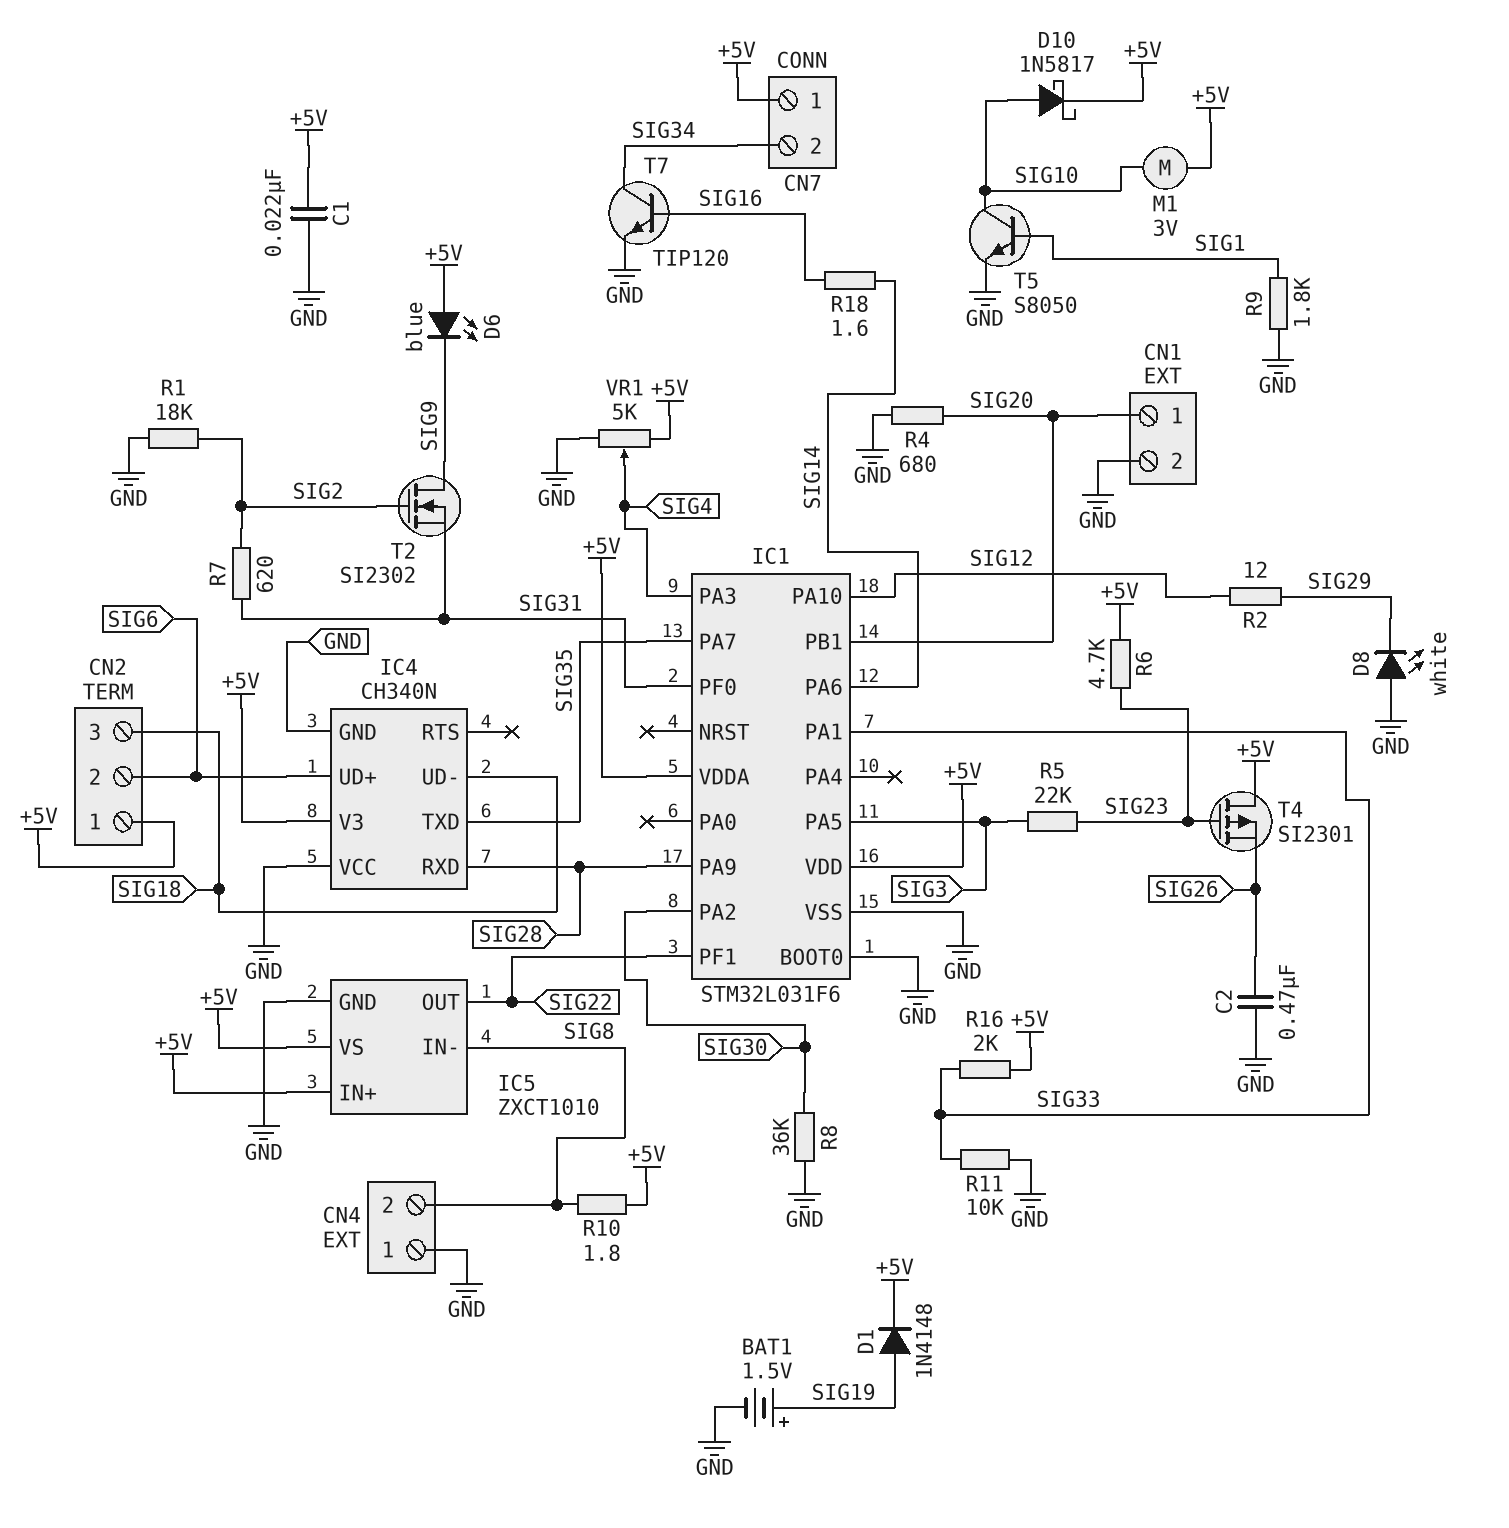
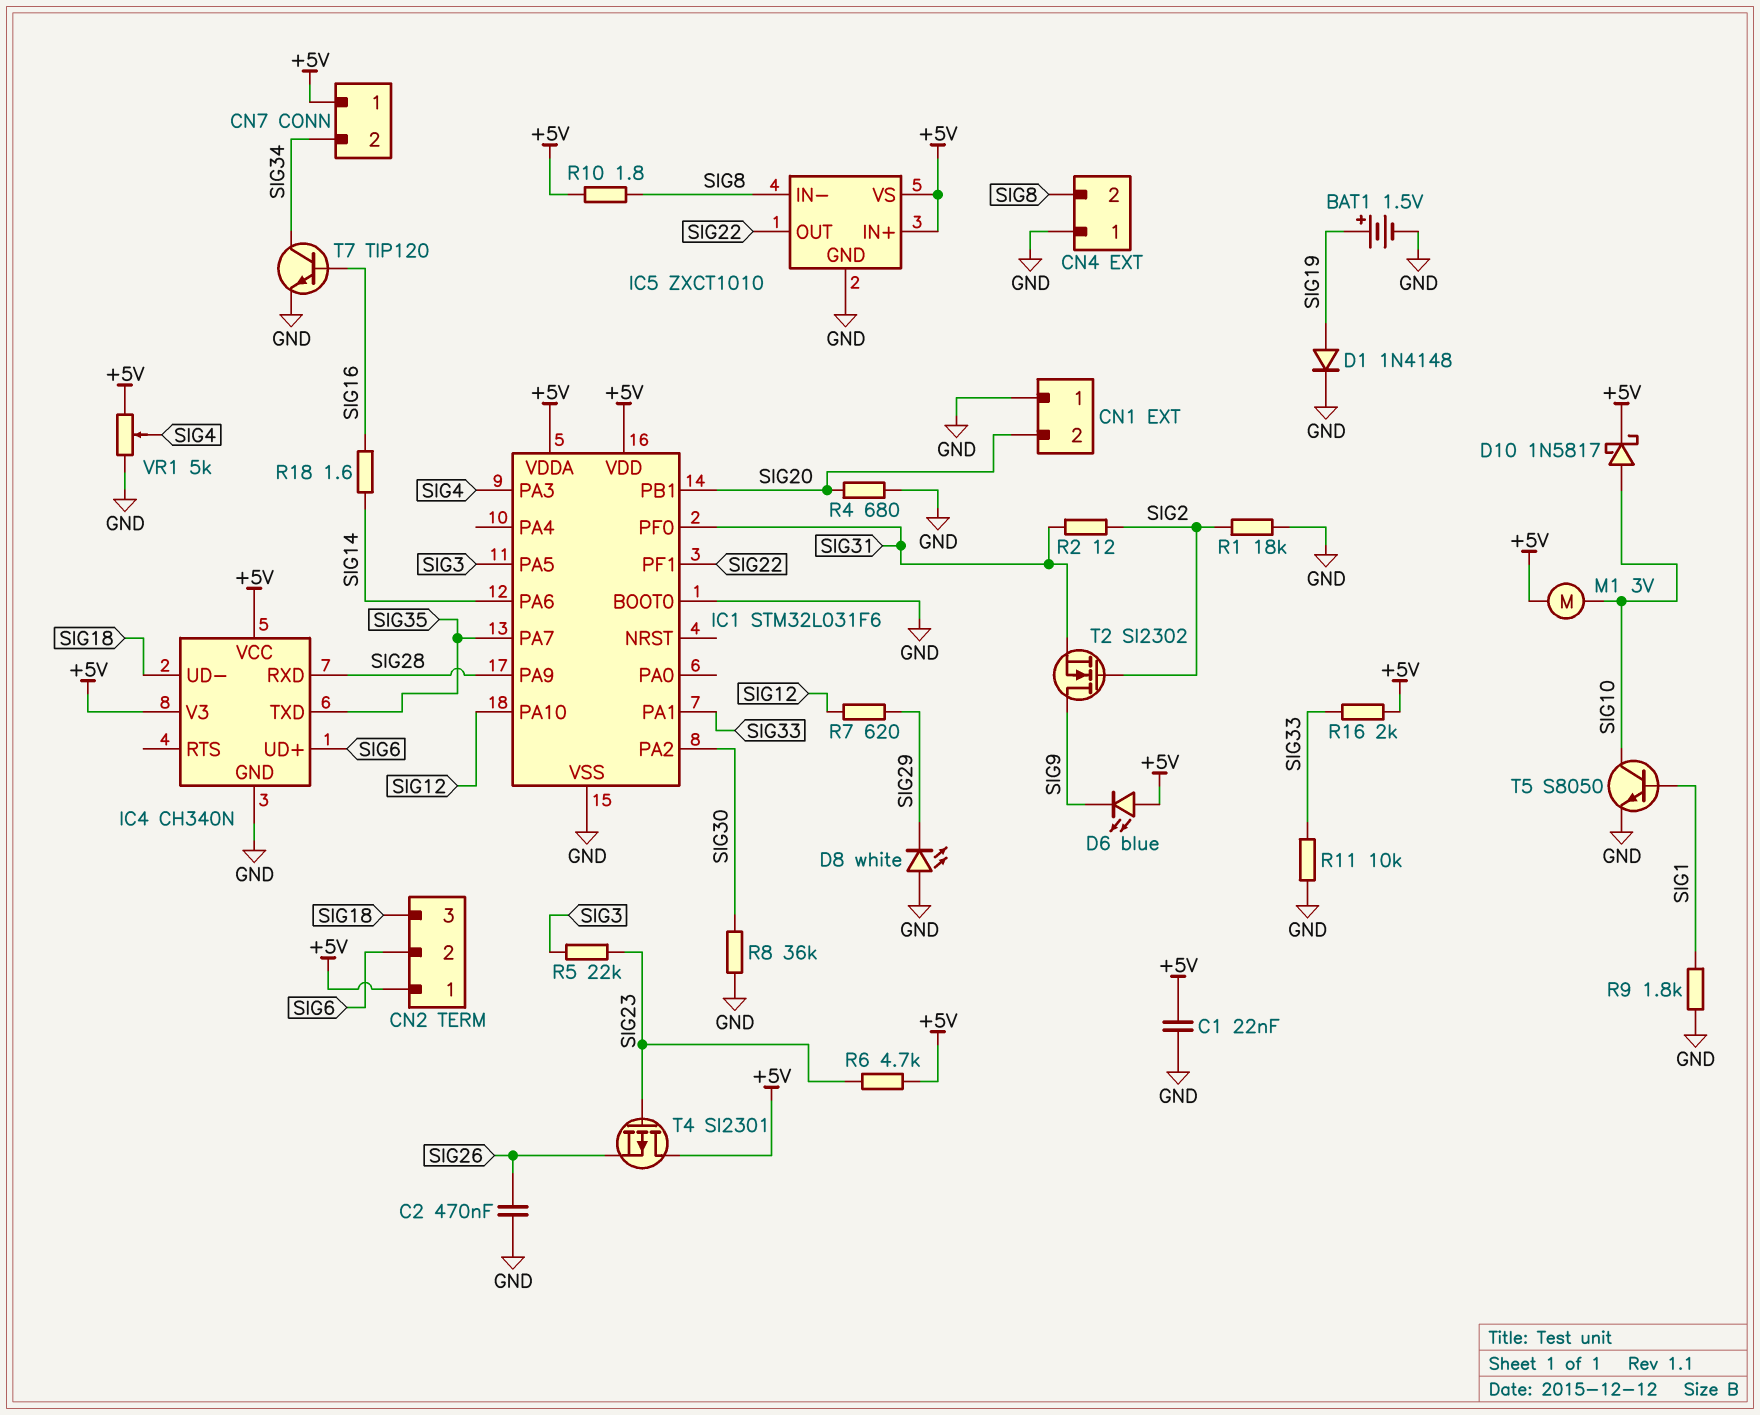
CN1 pin 1: SIG20 -> GND
CN1 pin 2: GND -> SIG20
D1: diode 1N4148 (A SIG19, K +5V) -> diode 1N4148 (A SIG19, K GND)
IC4 pin VCC: GND -> +5V
R2: 12 (SIG12, SIG29) -> 12 (SIG2, SIG31)
R7: 620 (SIG2, SIG31) -> 620 (SIG12, SIG29)

